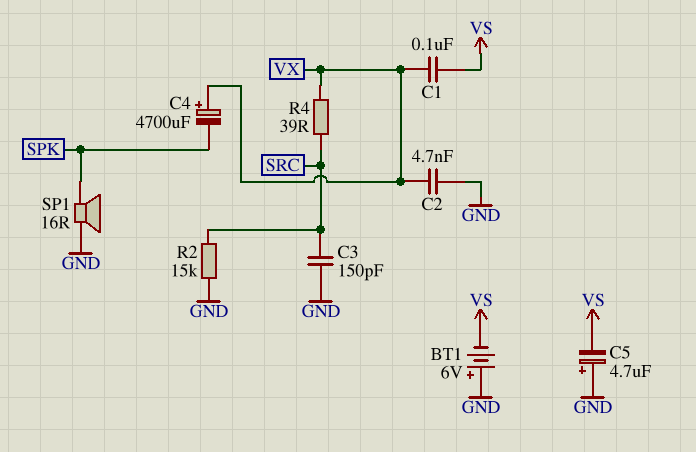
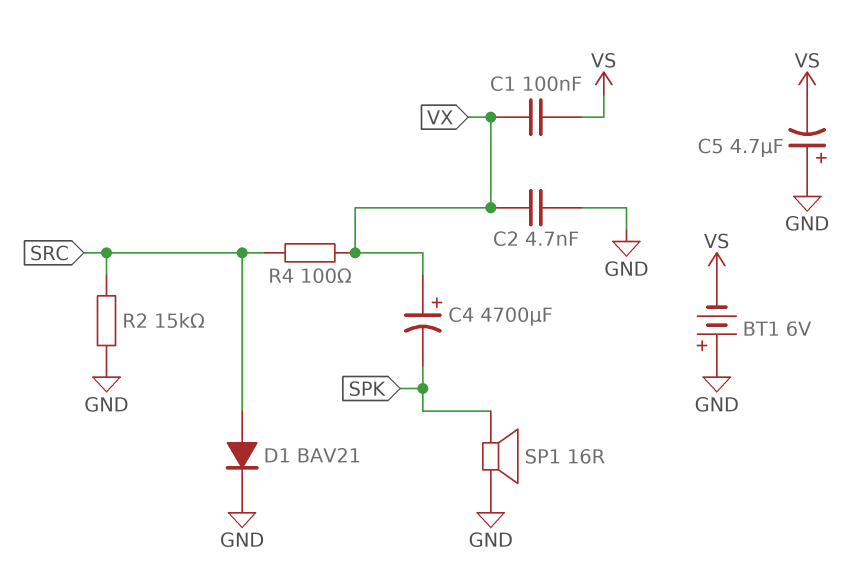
C3: 150pF (GND, SRC) -> none
D1: none -> diode BAV21 (A SRC, K GND)
R4: 39 (SRC, VX) -> 100 (SRC, VX)

